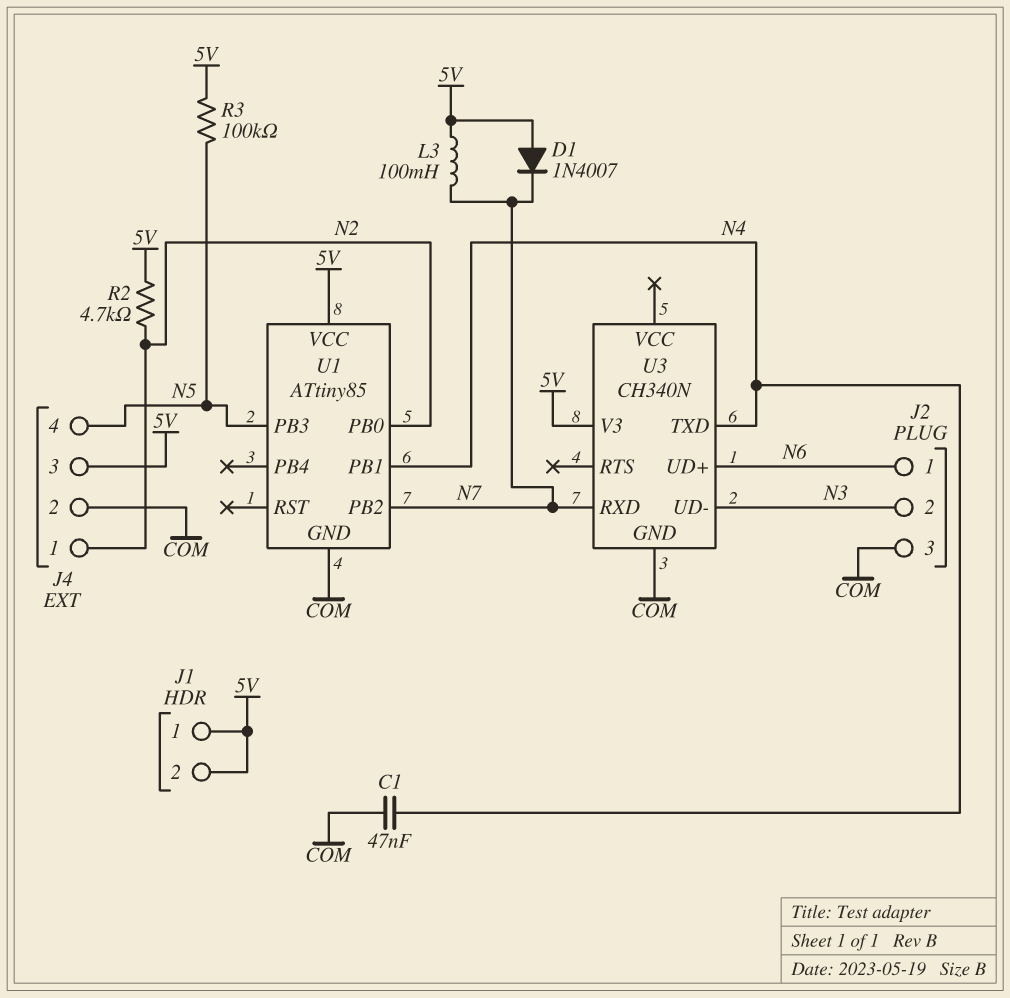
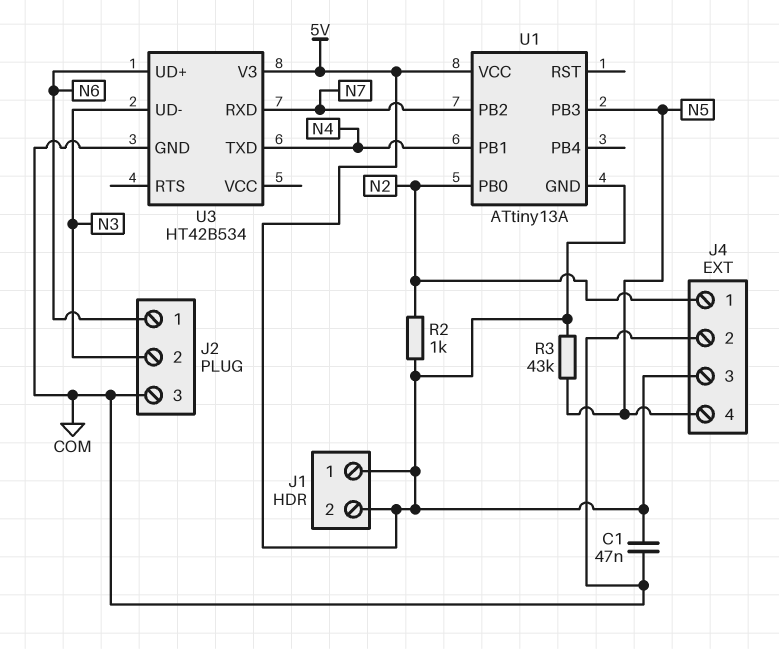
C1: 47nF (COM, N4) -> 47nF (5V, COM)
D1: diode 1N4007 (A 5V, K N7) -> none
L3: 100mH (5V, N7) -> none
R2: 4.7k (5V, N2) -> 1k (5V, N2)
R3: 100k (5V, N5) -> 43k (5V, N5)
U1: ATtiny85 -> ATtiny13A
U1 pin GND: COM -> 5V
U3: CH340N -> HT42B534

